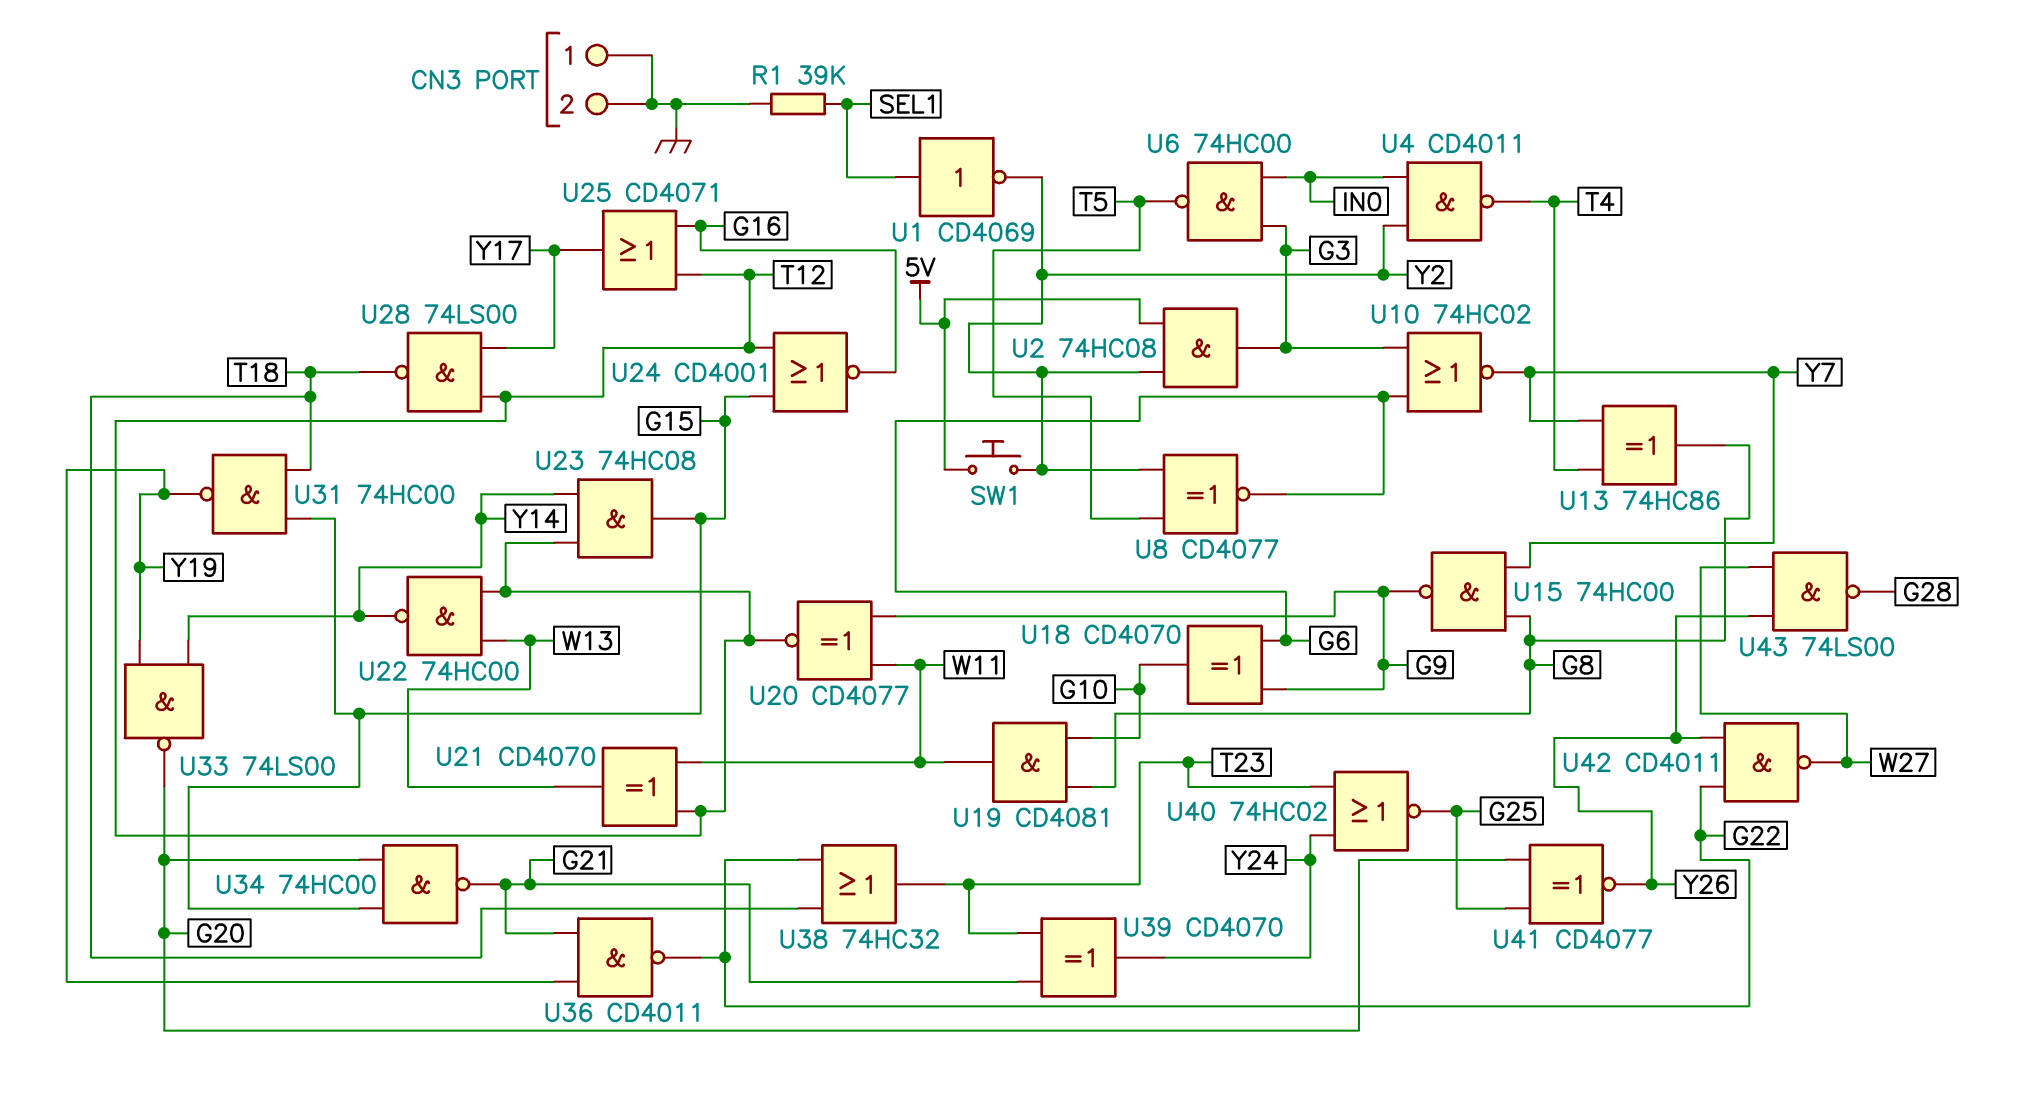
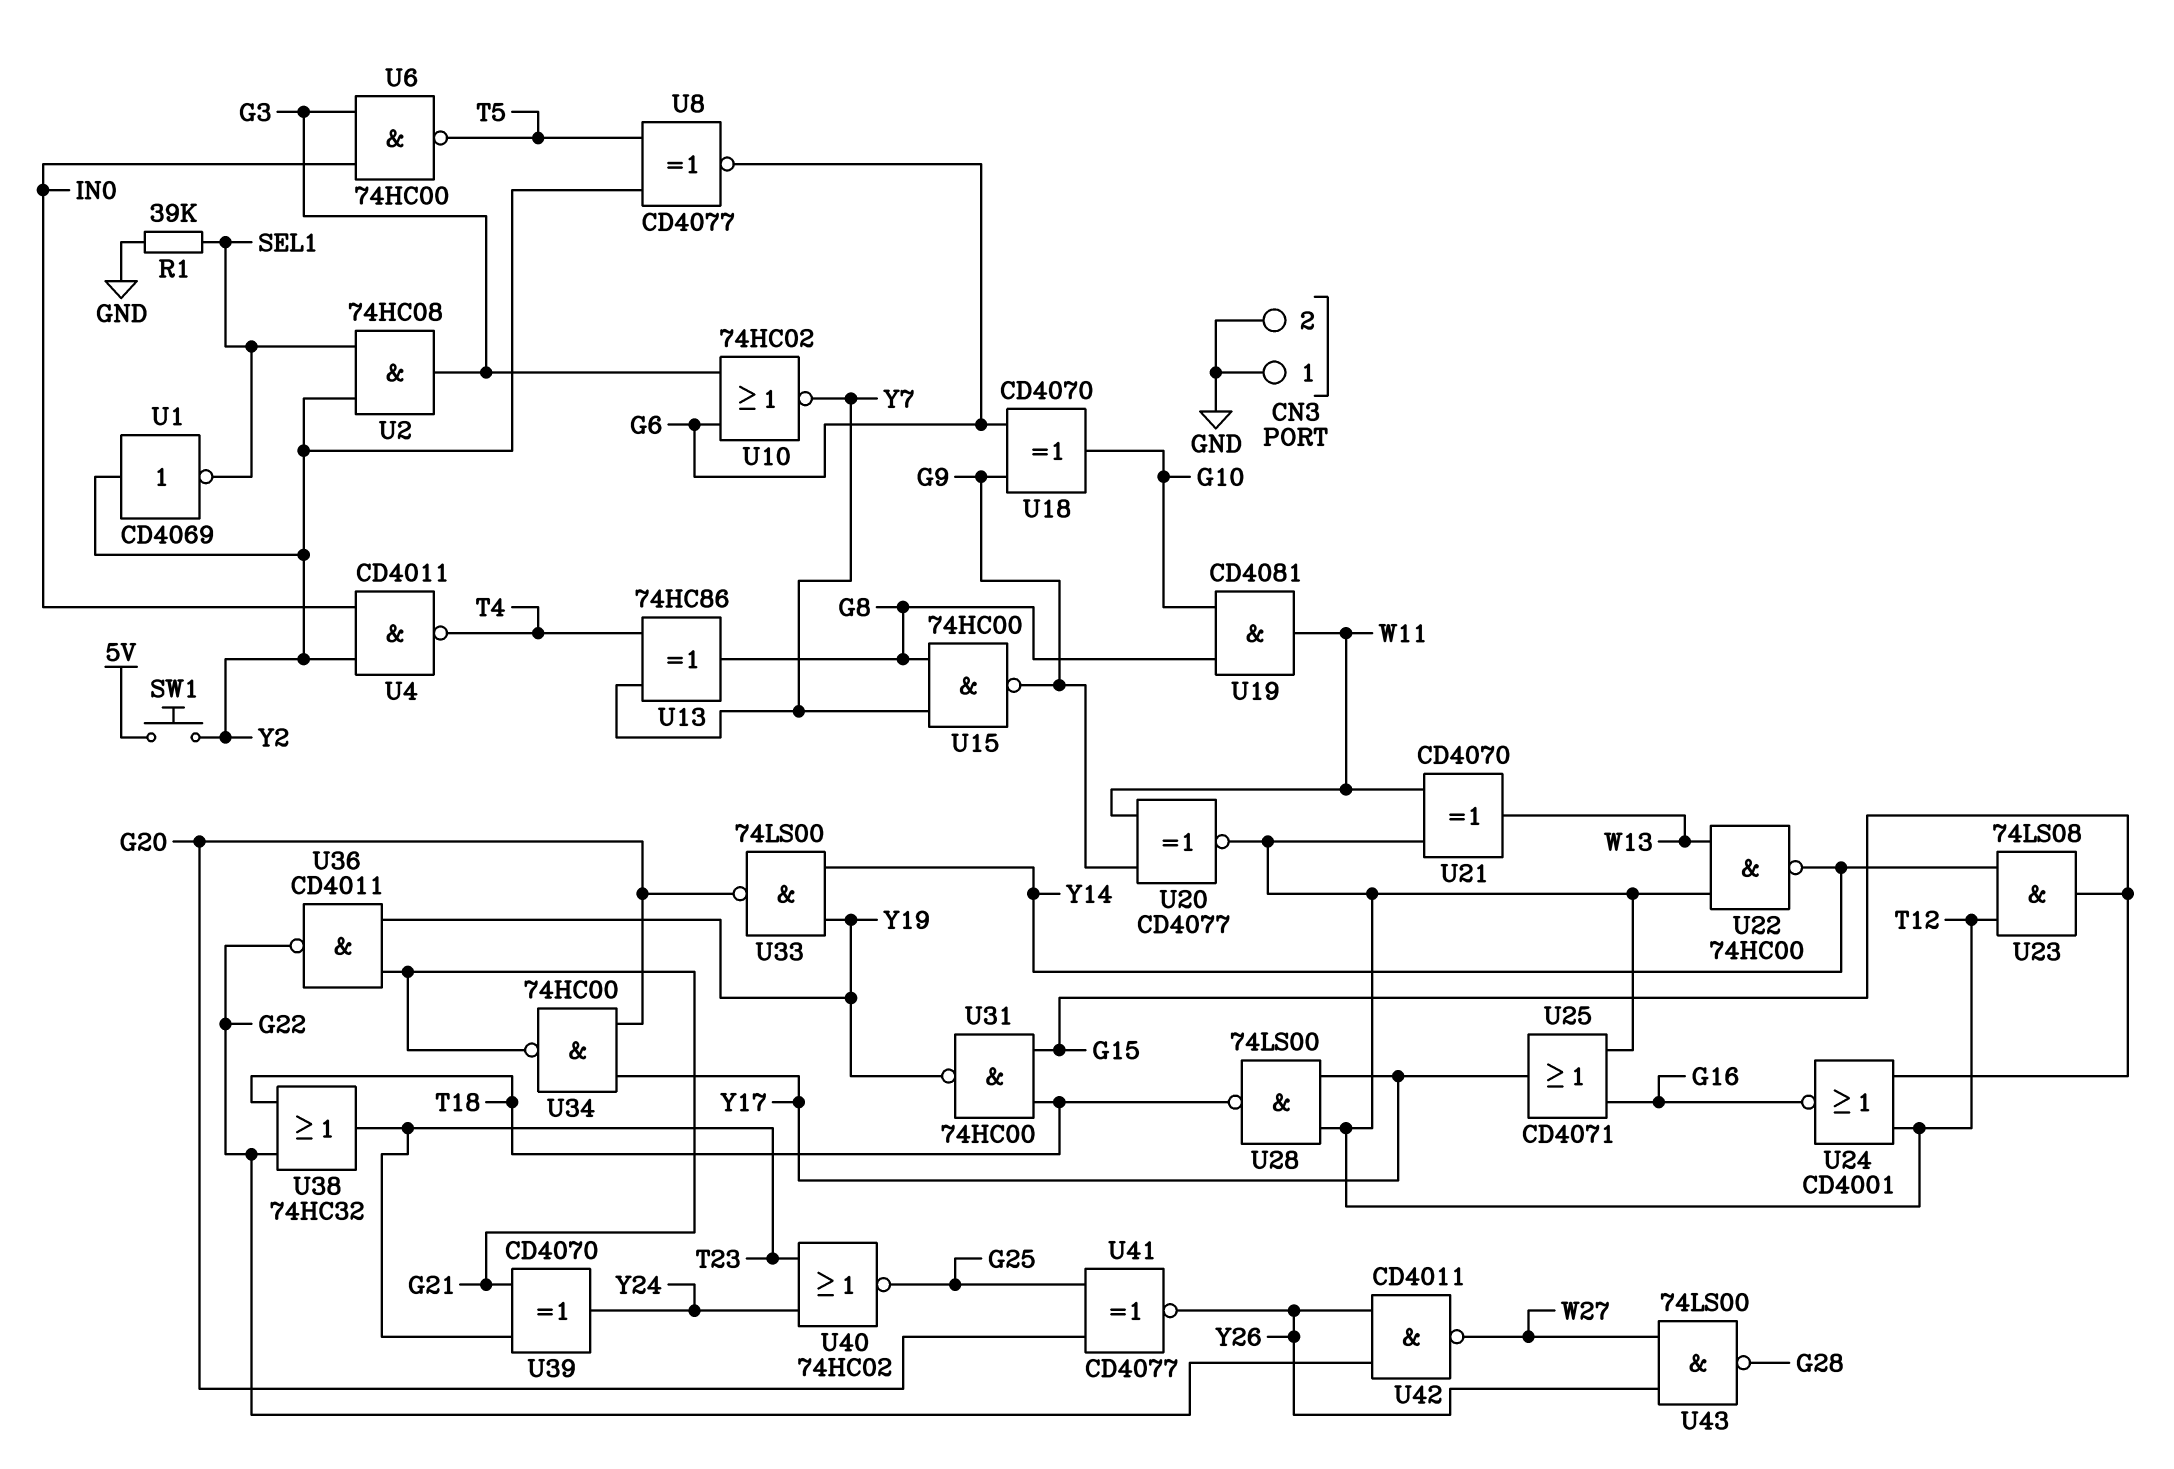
U1: NOT CD4069 (in SEL1, out Y2) -> NOT CD4069 (in Y2, out SEL1)
U2: AND 74HC08 (in 5V, in Y2, out G3) -> AND 74HC08 (in SEL1, in Y2, out G3)
U23: AND 74HC08 (in T12, in Y14, out G15) -> AND 74LS08 (in T12, in Y14, out G15)
U34: NAND 74HC00 (in G15, in G20, out G21) -> NAND 74HC00 (in G20, in Y17, out G21)

